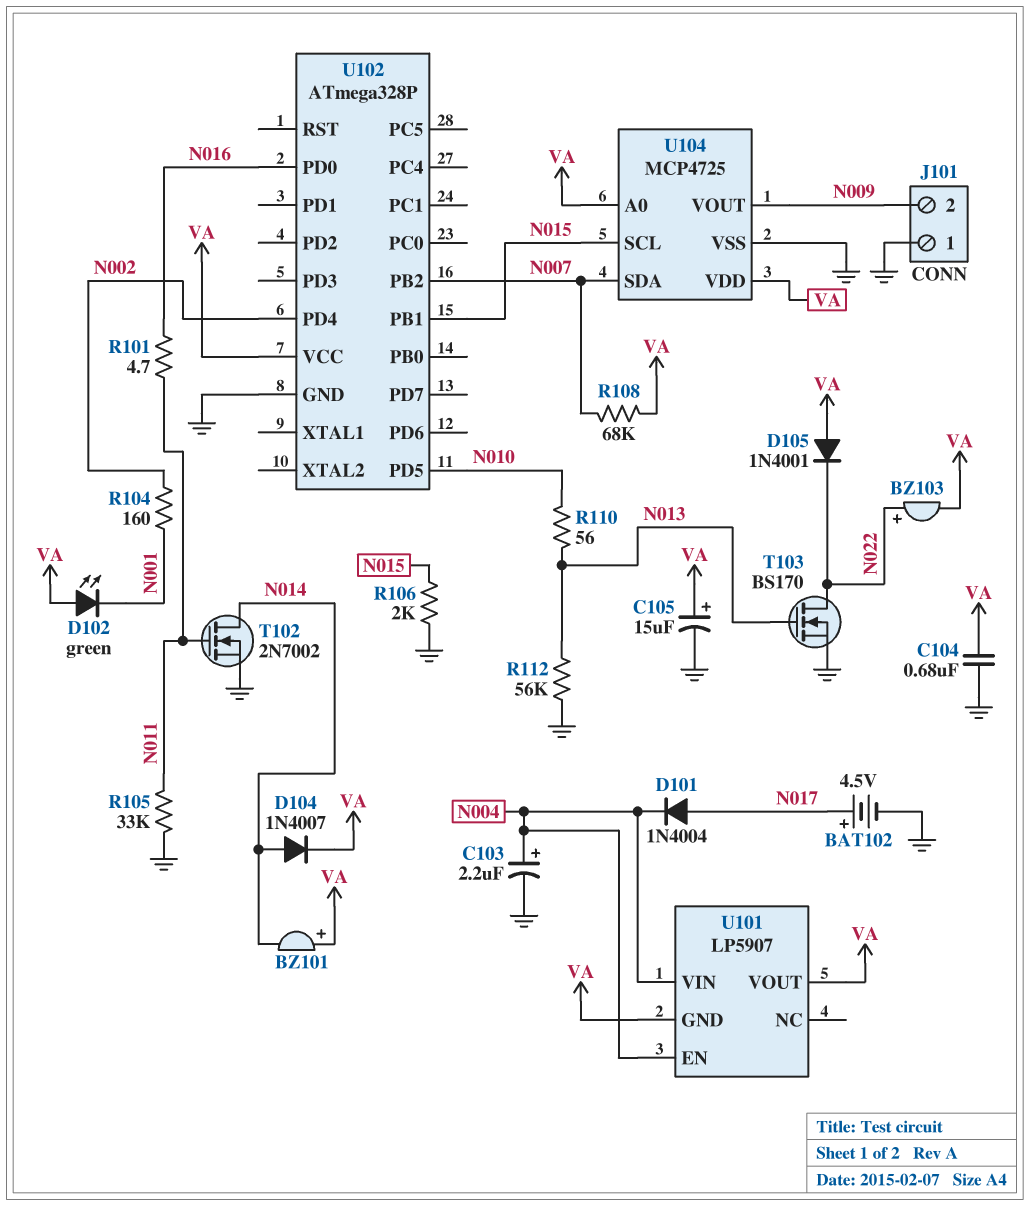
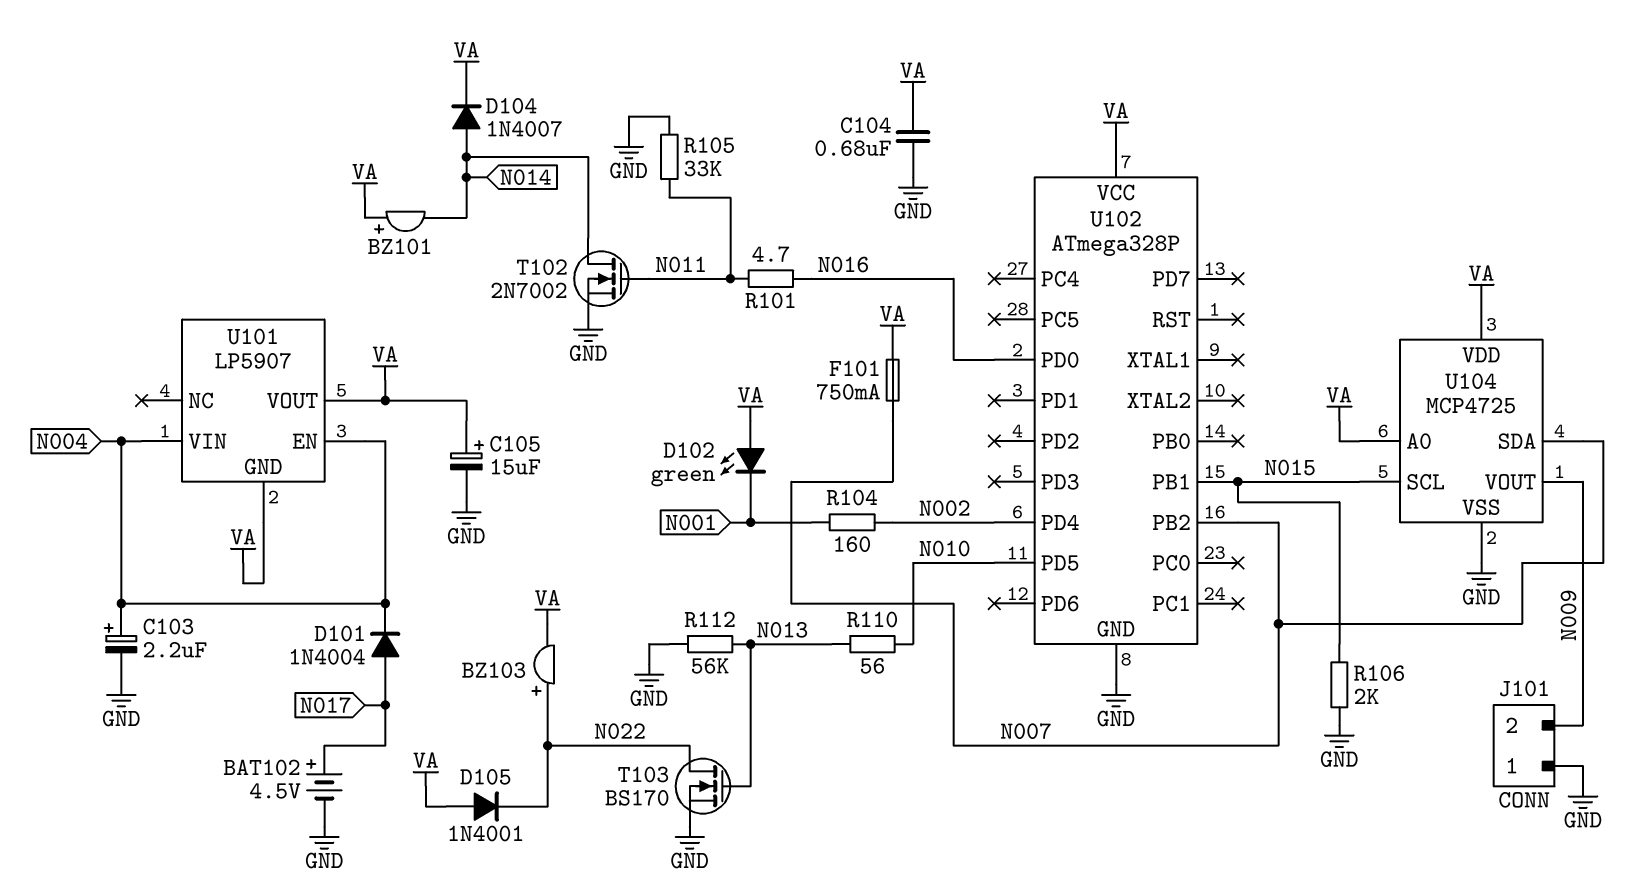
F101: none -> 750mA (N007, VA)
R108: 68k (N007, VA) -> none

